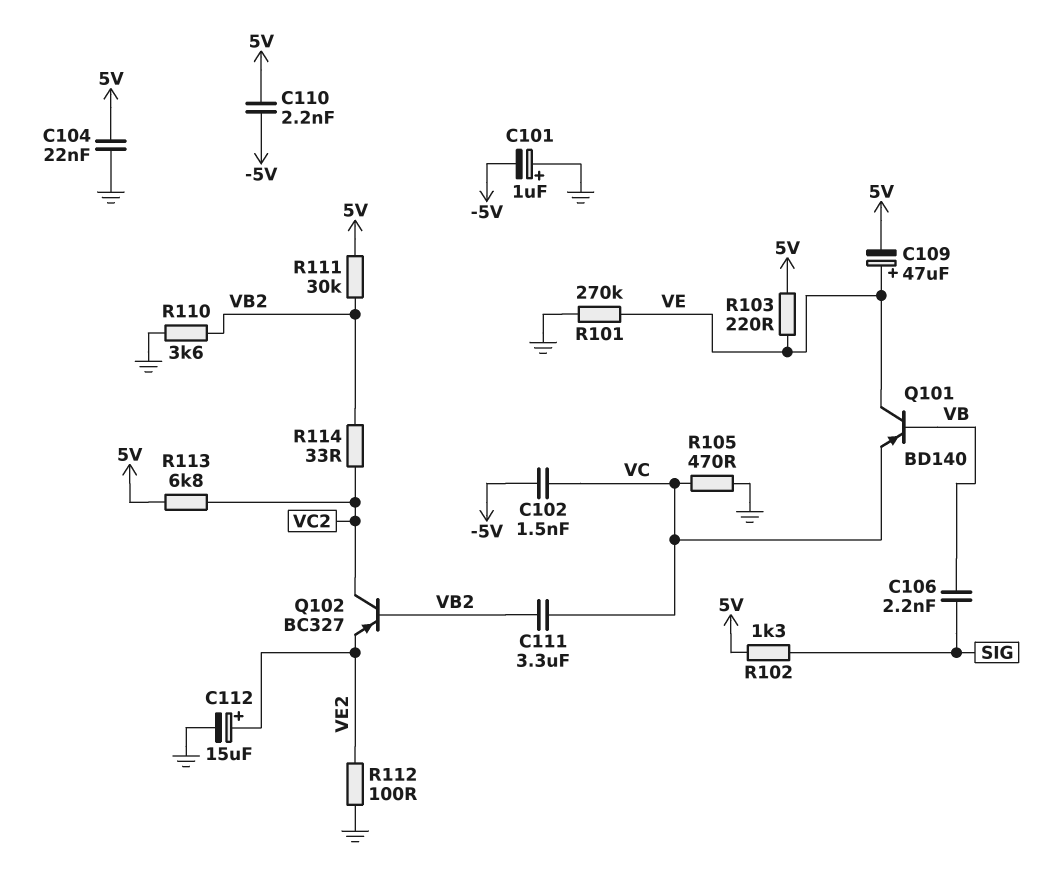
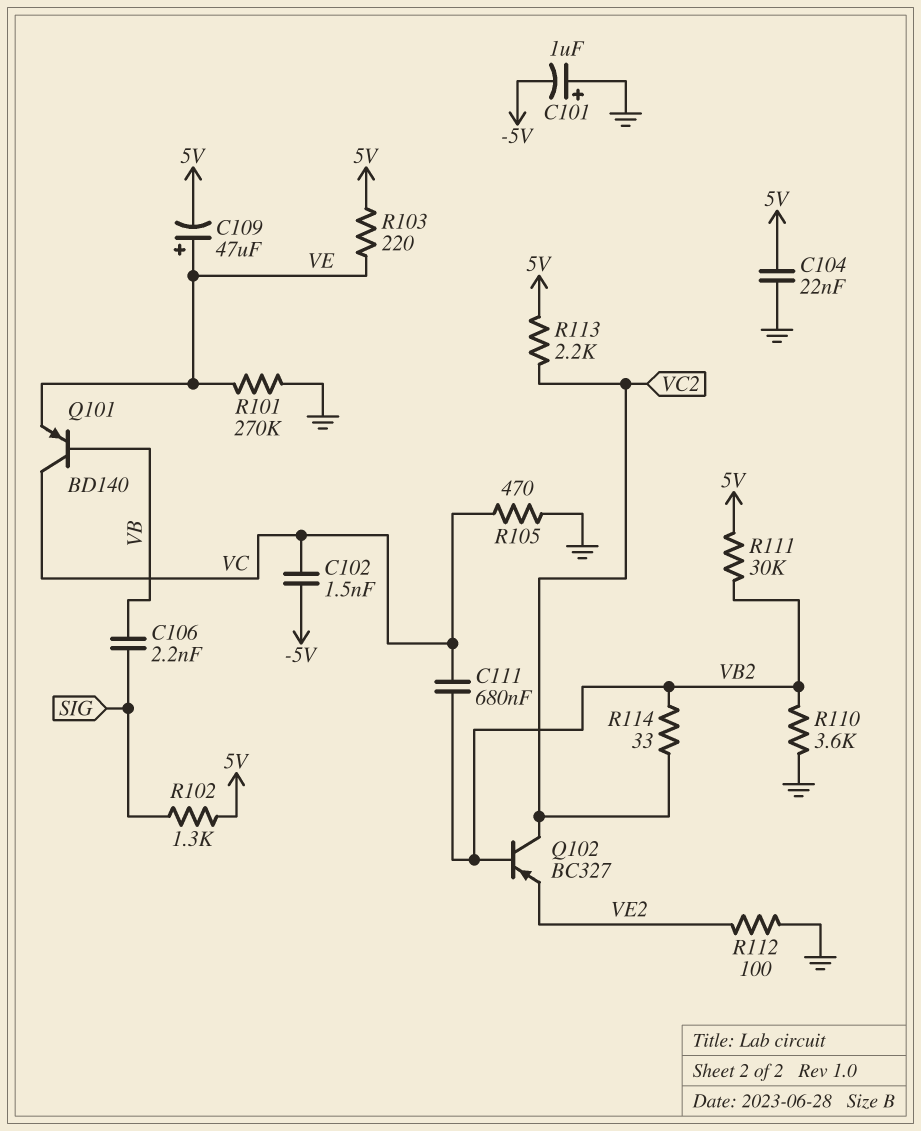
C110: 2.2nF (-5V, 5V) -> none
C111: 3.3uF (VB2, VC) -> 680nF (VB2, VC)
C112: 15uF (plus VE2, minus GND) -> none
Q101: PNP BD140 (B VB, C VE, E VC) -> PNP BD140 (B VB, C VC, E VE)
R113: 6.8k (5V, VC2) -> 2.2k (5V, VC2)

